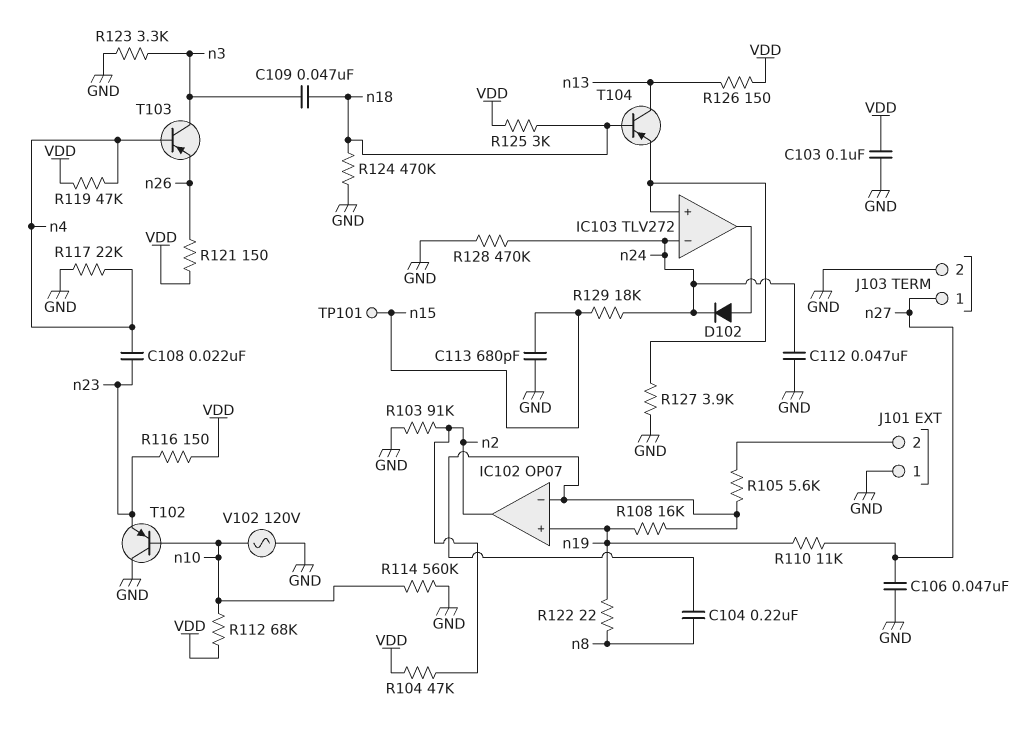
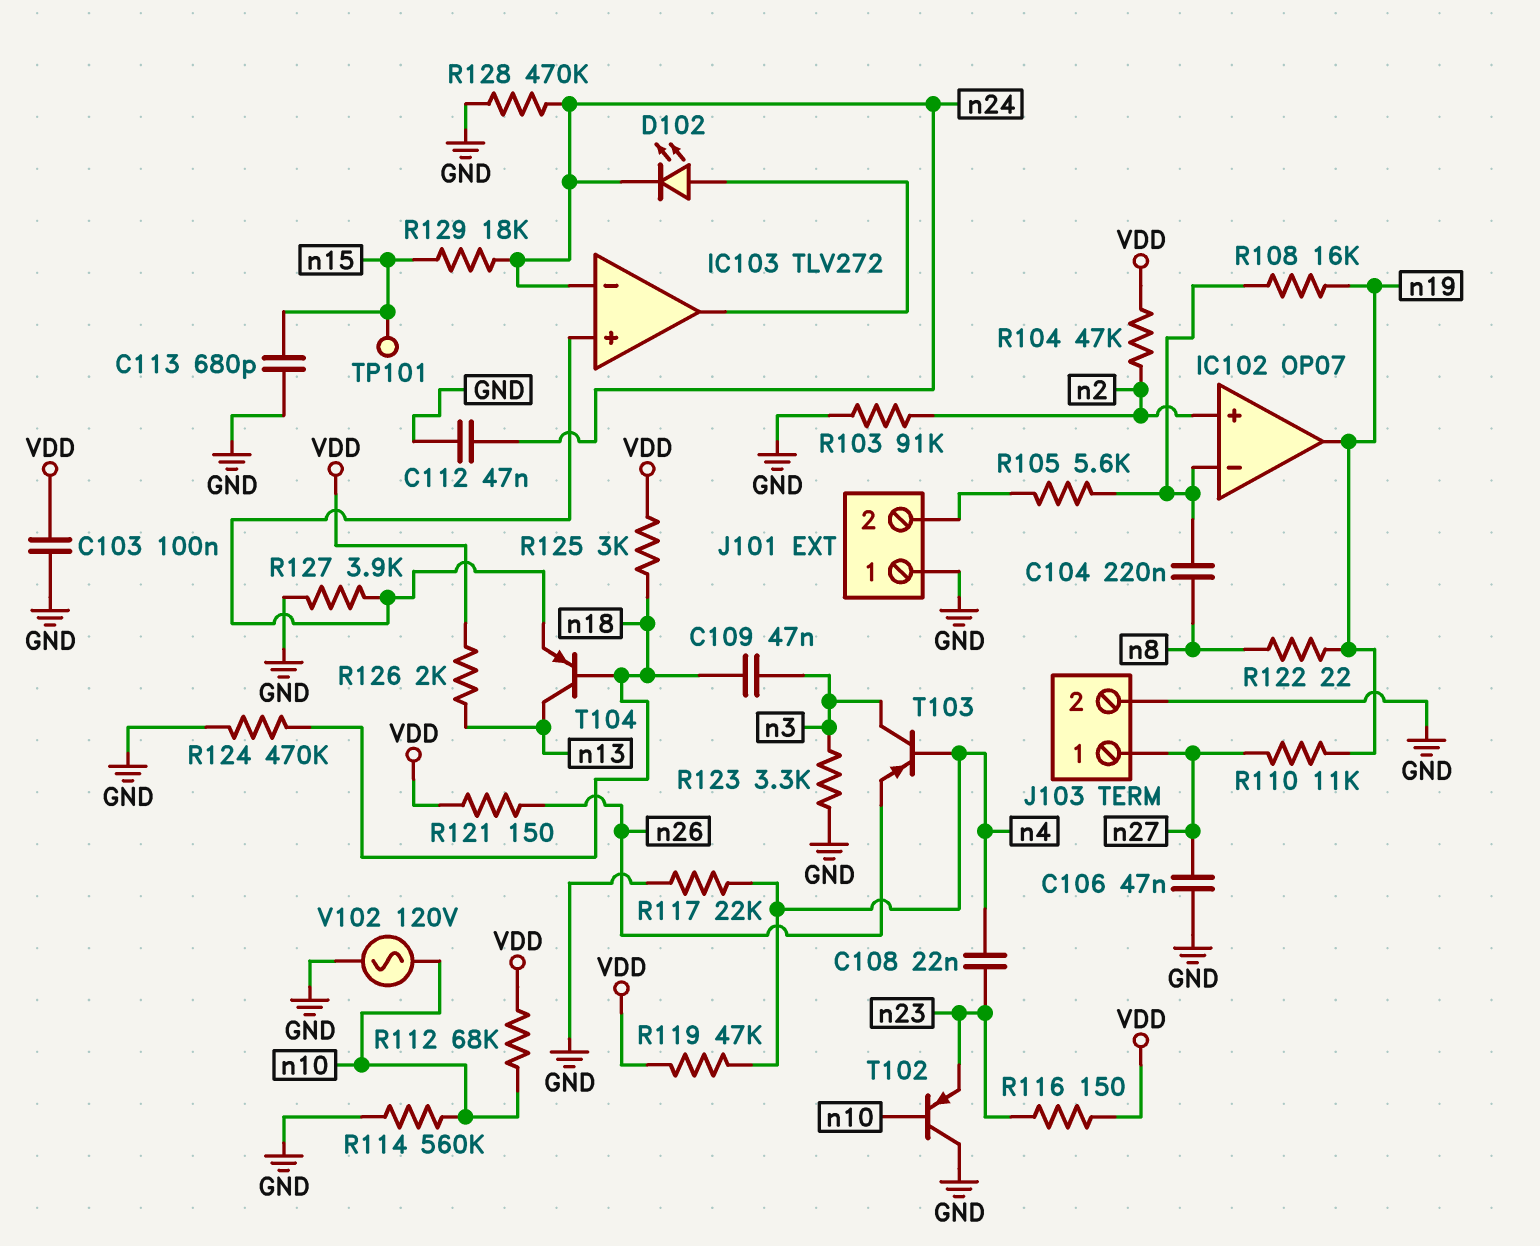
D102: diode (A IC103/out, K n24) -> LED (A IC103/out, K n24)
IC102 pin in+: n19 -> n2
IC102 pin out: n2 -> n19
R126: 150 (VDD, n13) -> 2k (VDD, n13)

